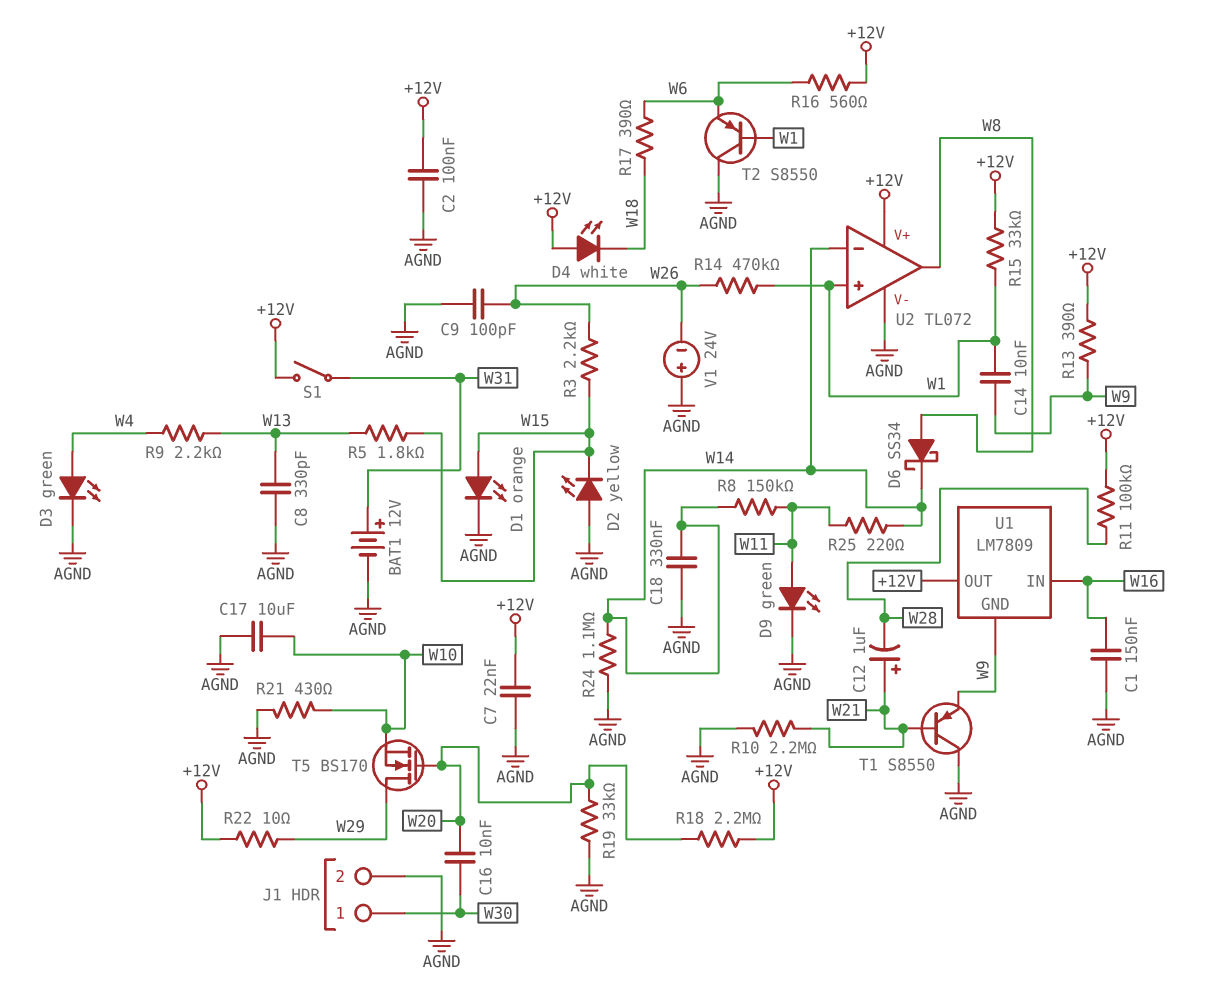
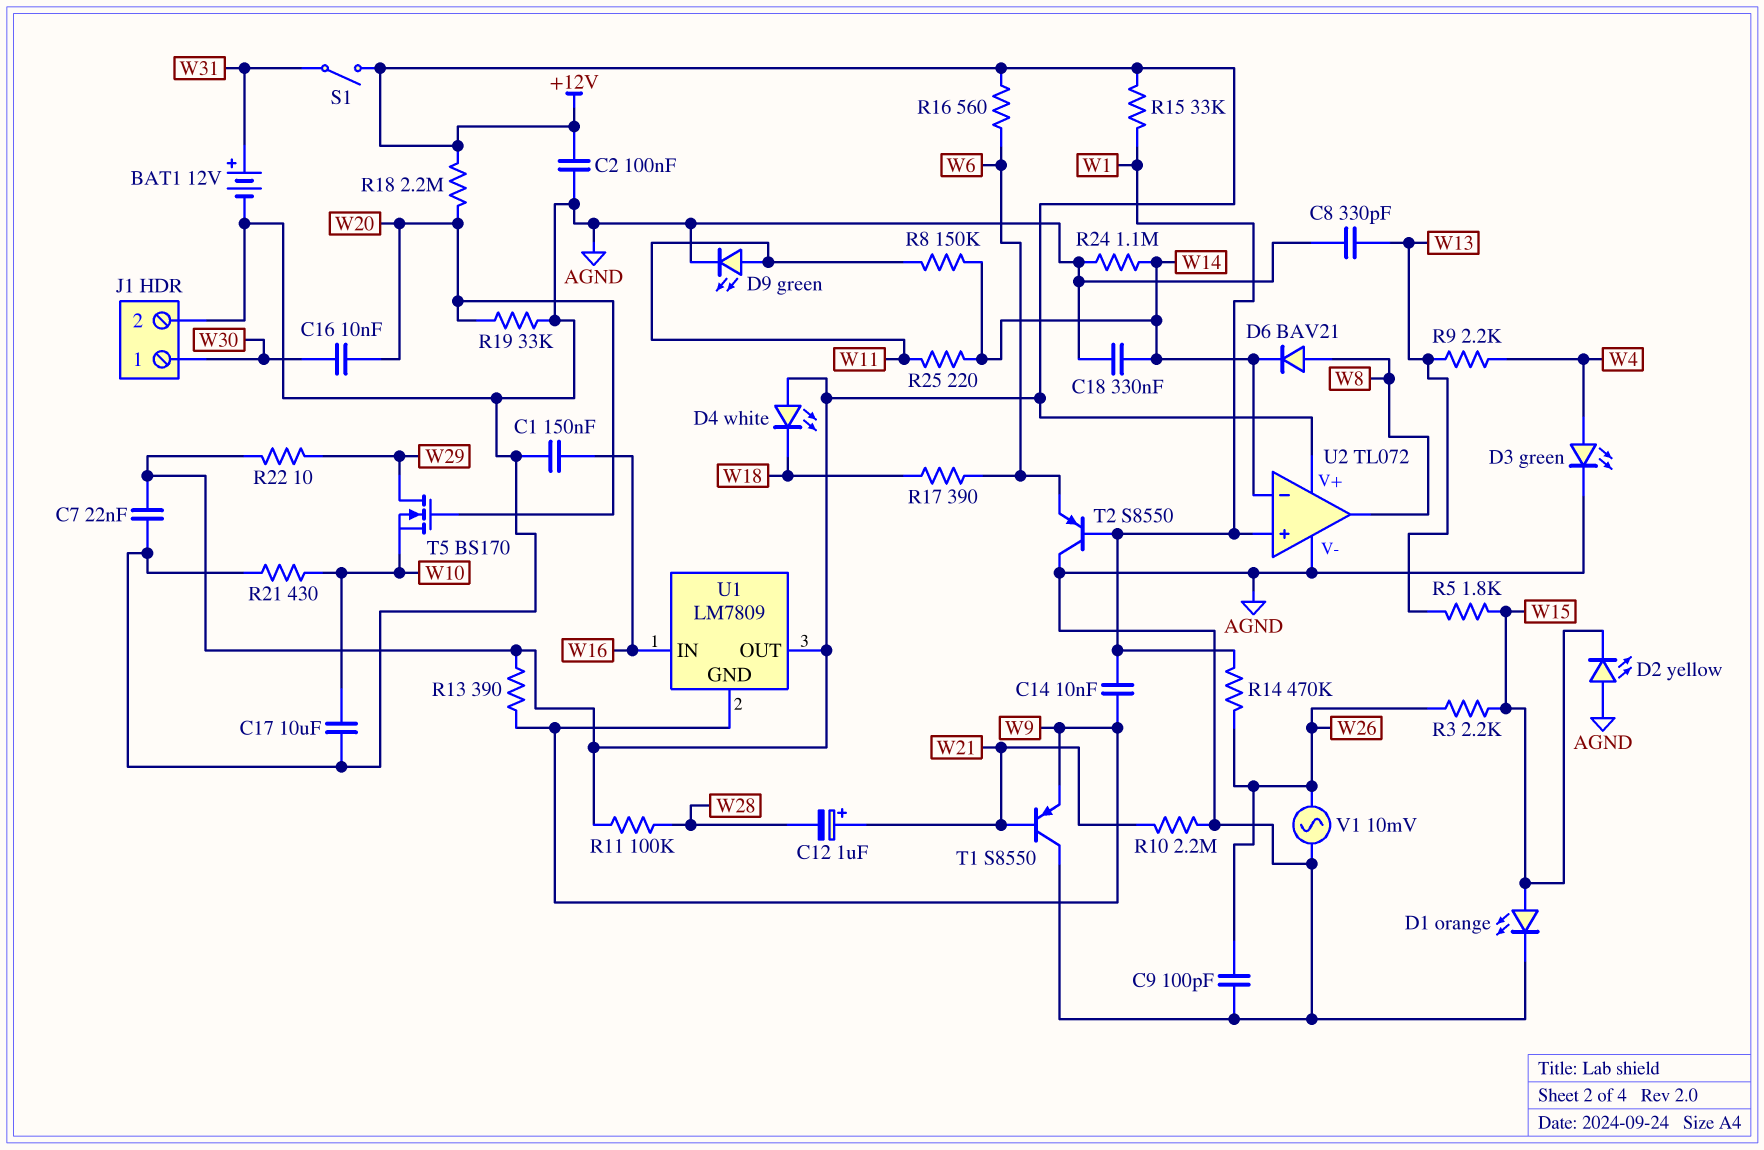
D6: schottky SS34 (A W8, K W14) -> diode BAV21 (A W8, K W14)
V1: 24V (plus AGND, minus W26) -> AC 10mV (AGND, W26)

